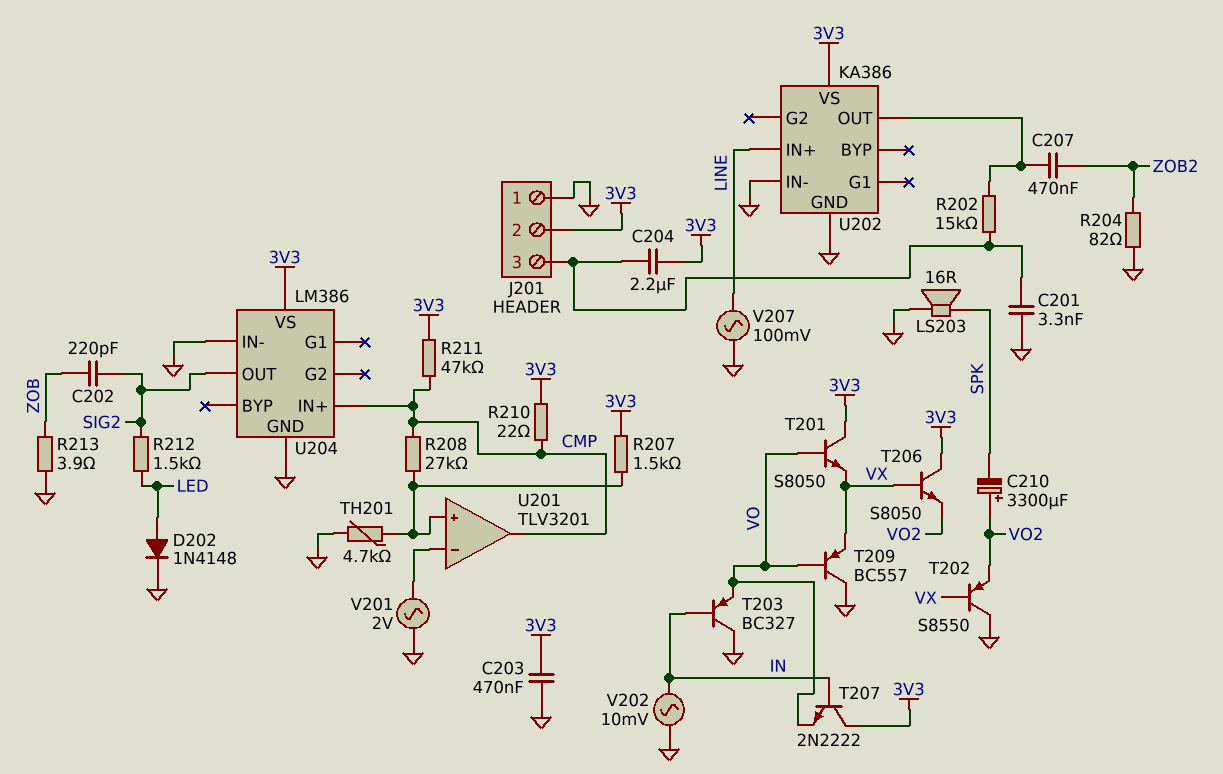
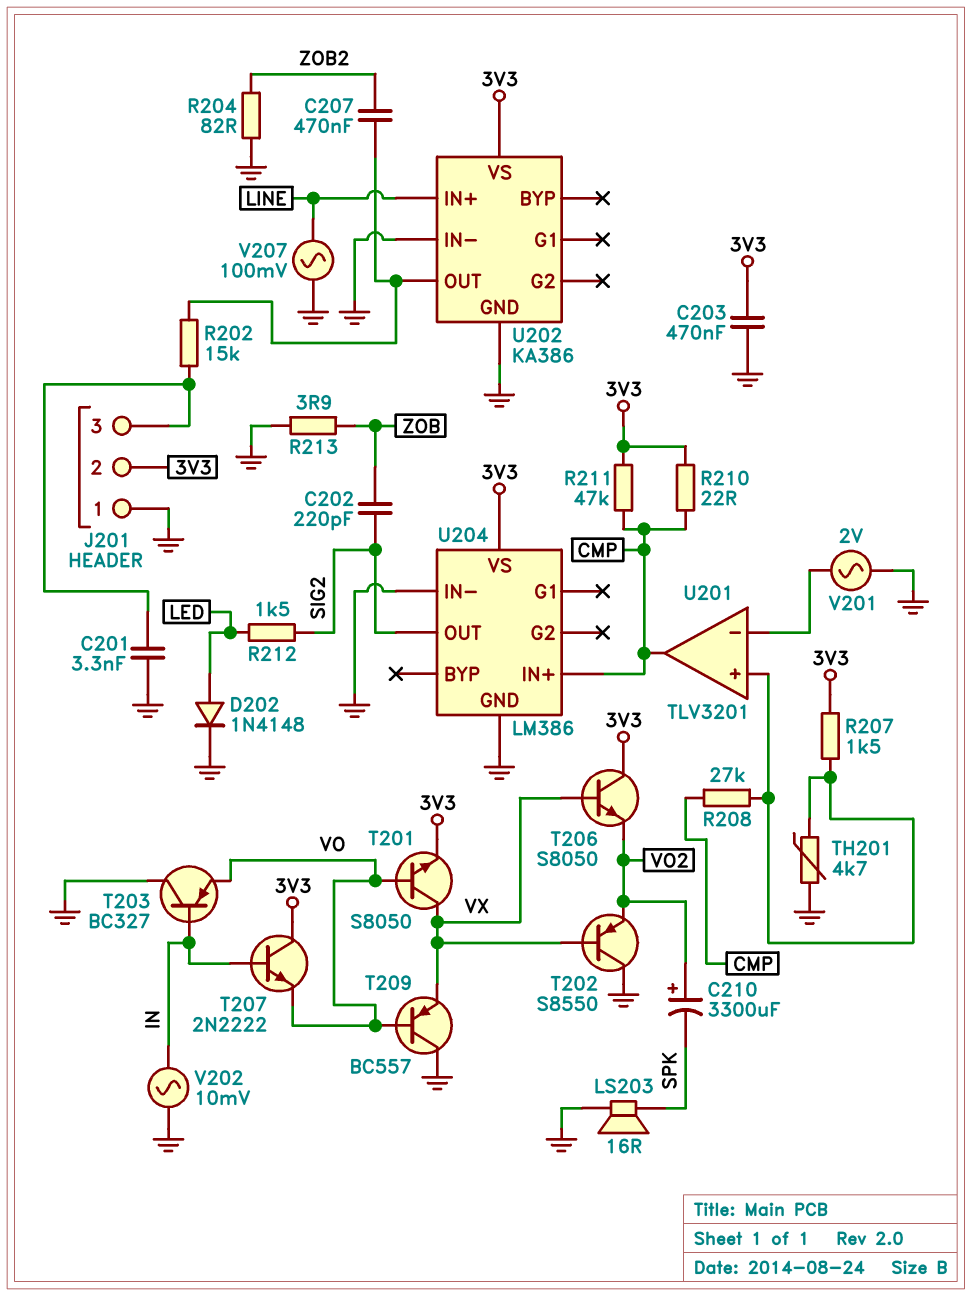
C204: 2.2uF (3V3, J201/3) -> none
T201: NPN S8050 (B VO, C 3V3, E VX) -> NPN S8050 (B VO, C VX, E 3V3)

